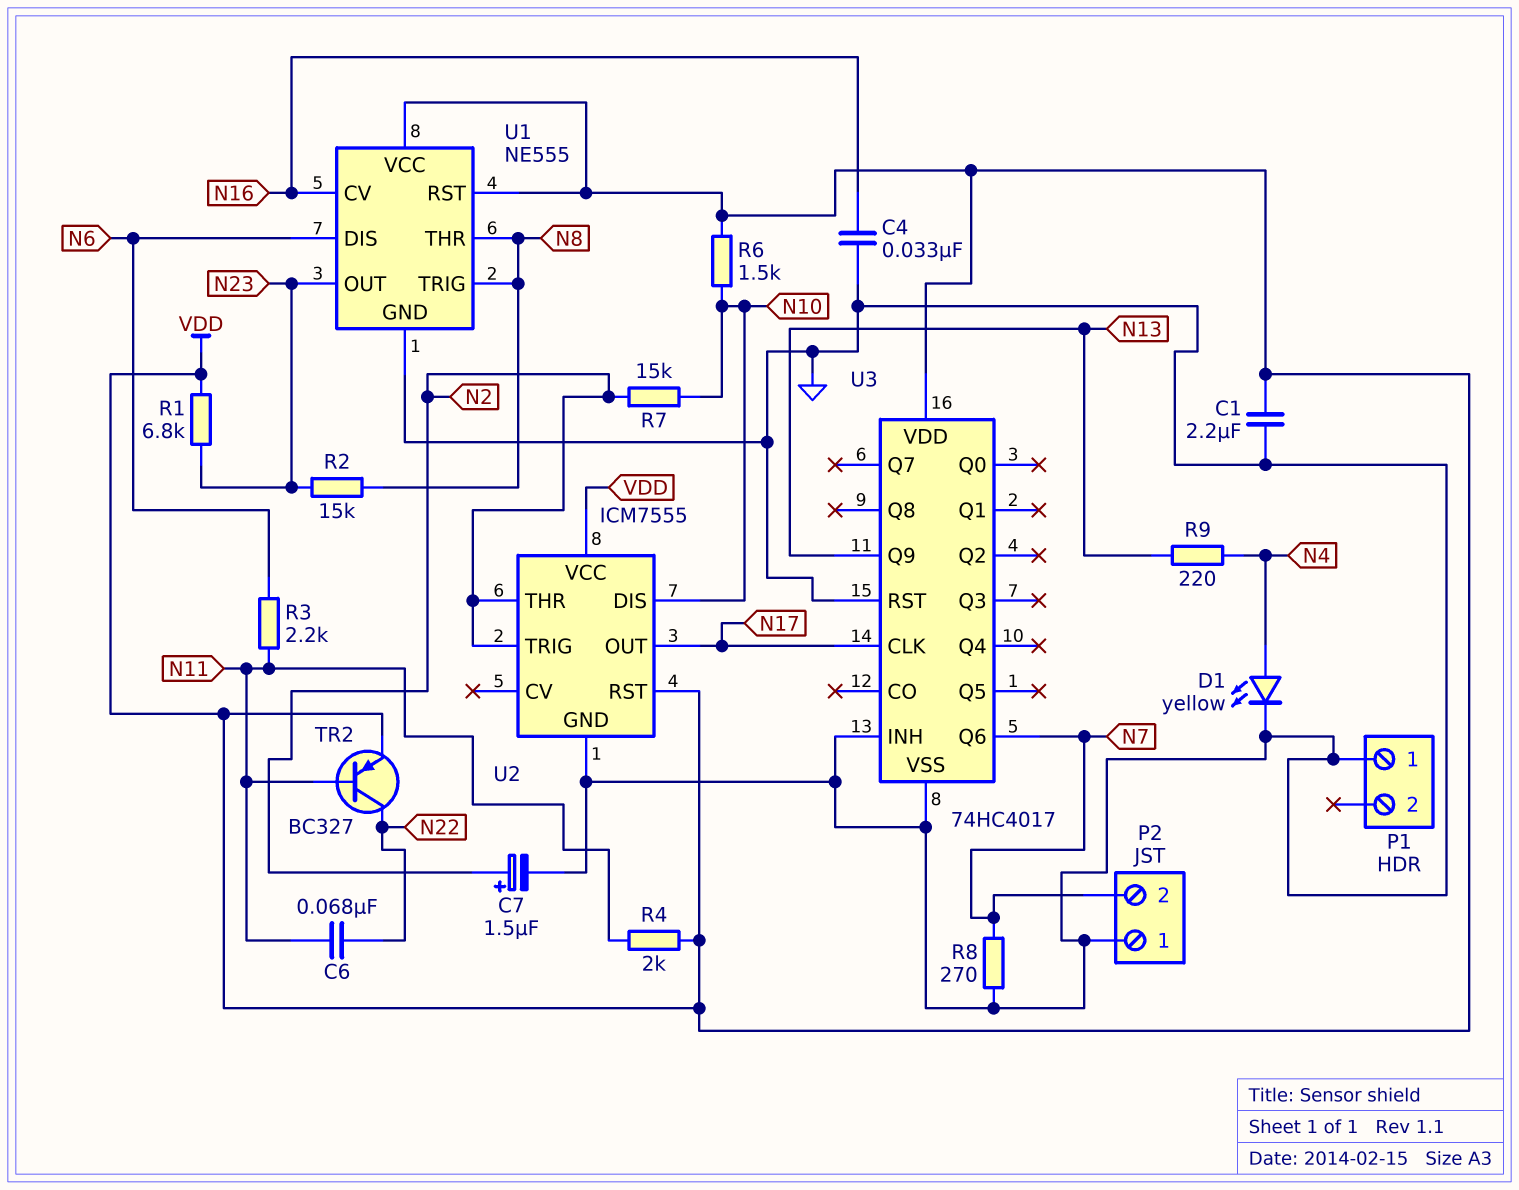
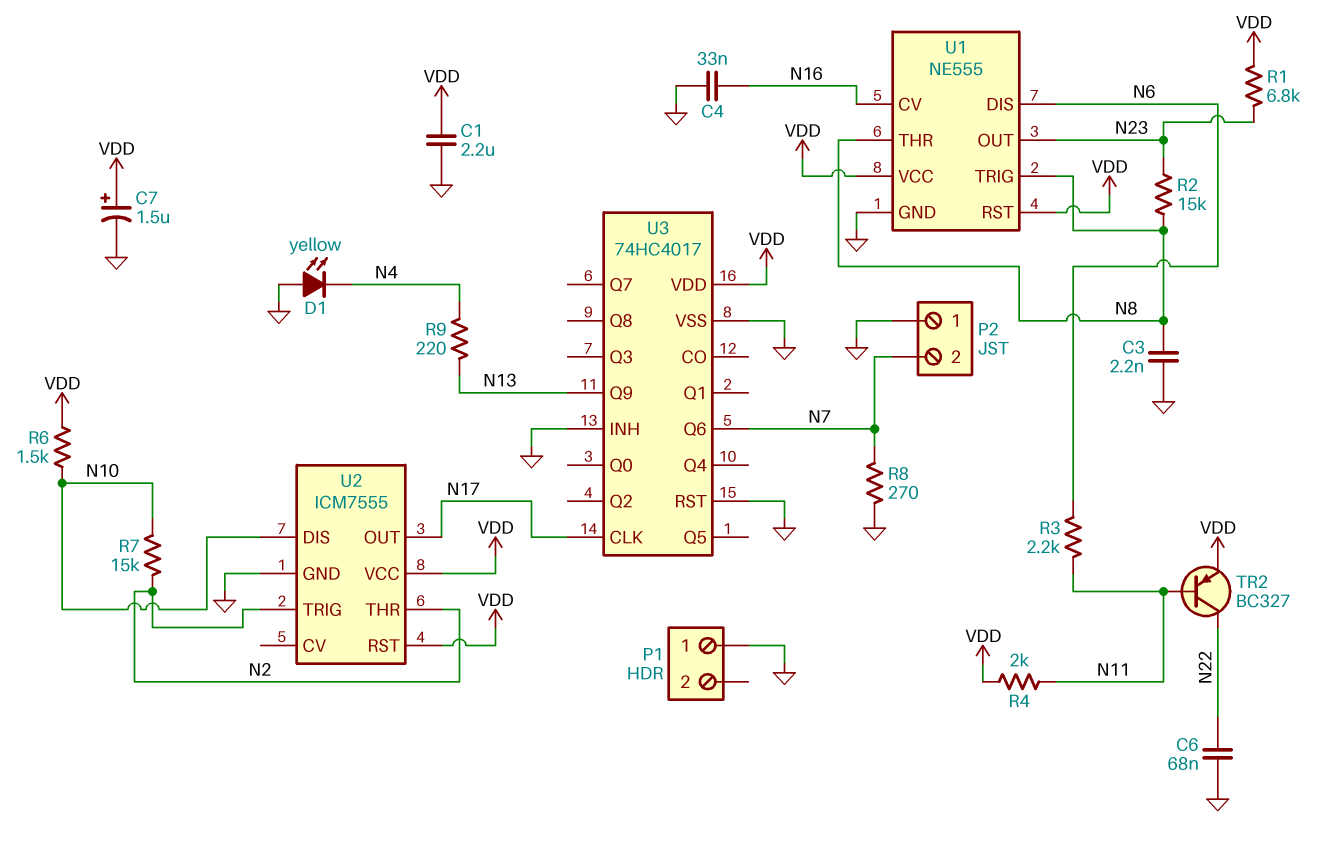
C3: none -> 2.2nF (GND, N8)
C6: 68nF (N11, N22) -> 68nF (GND, N22)
C7: 1.5uF (plus N2, minus GND) -> 1.5uF (plus VDD, minus GND)
D1: LED yellow (A N4, K GND) -> LED yellow (A GND, K N4)

